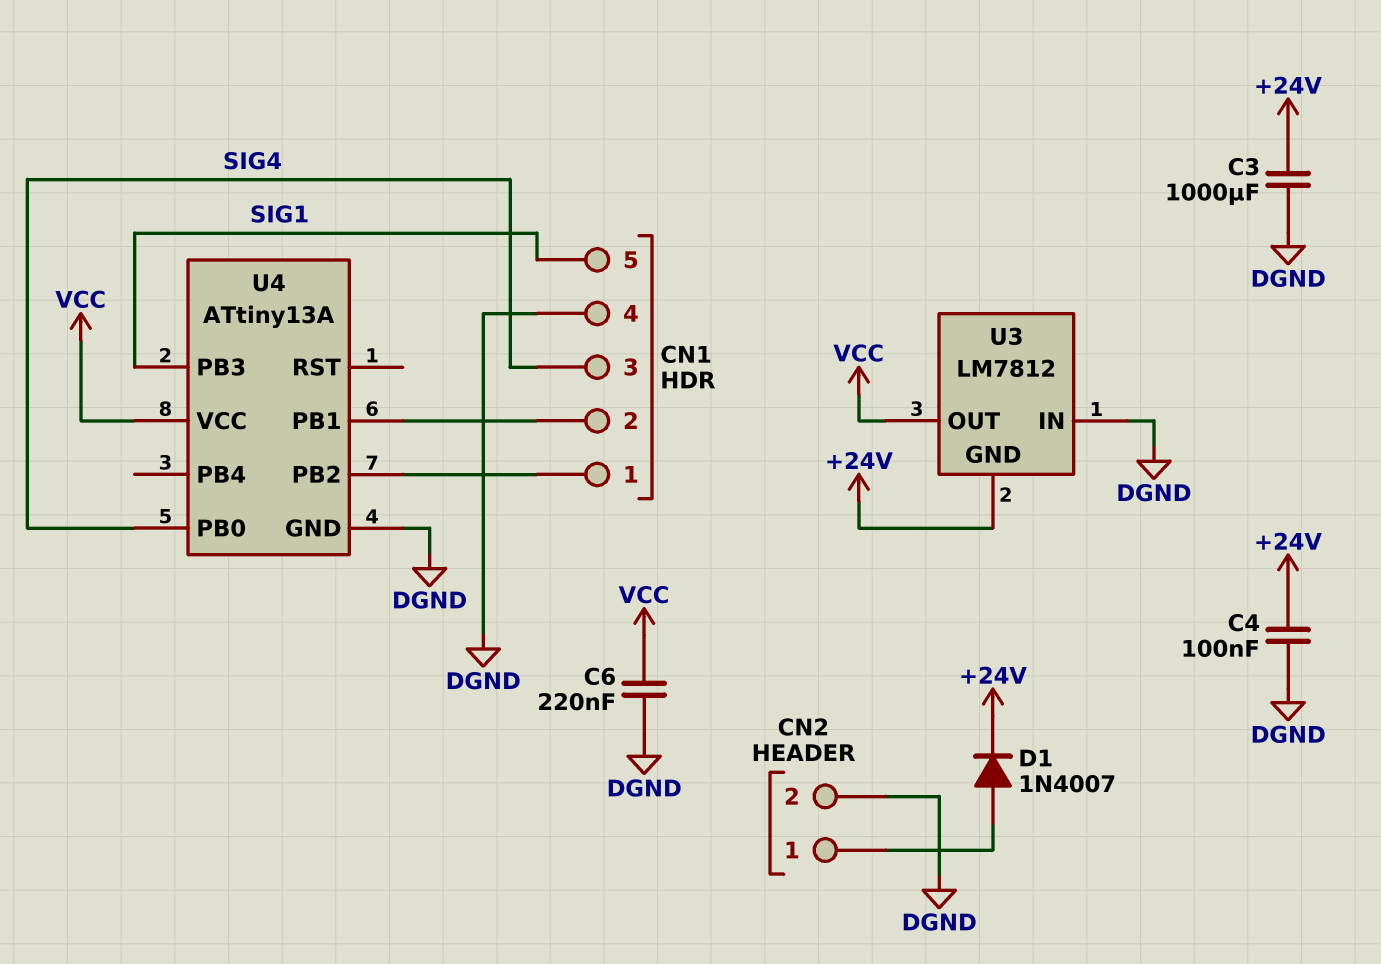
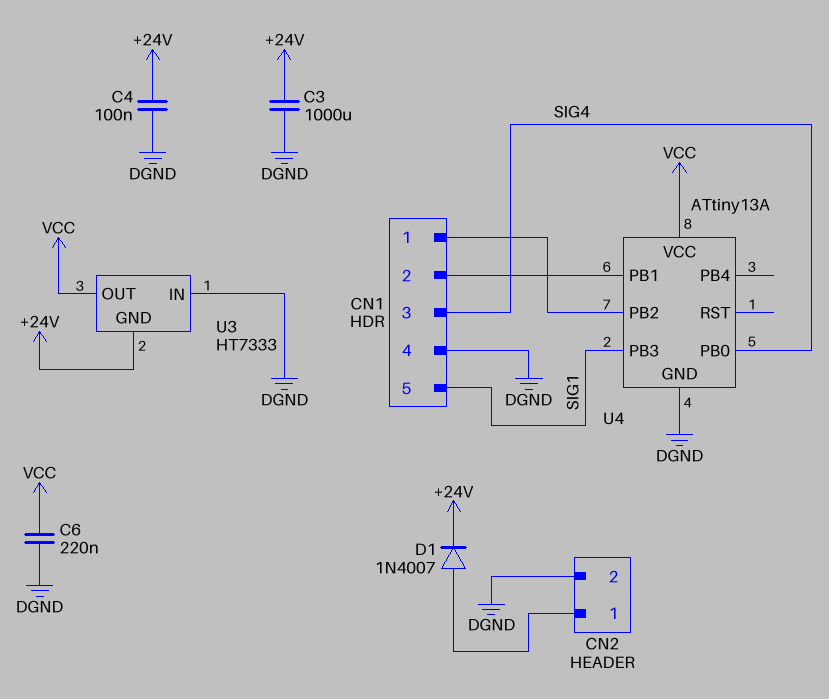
U3: LM7812 -> HT7333

